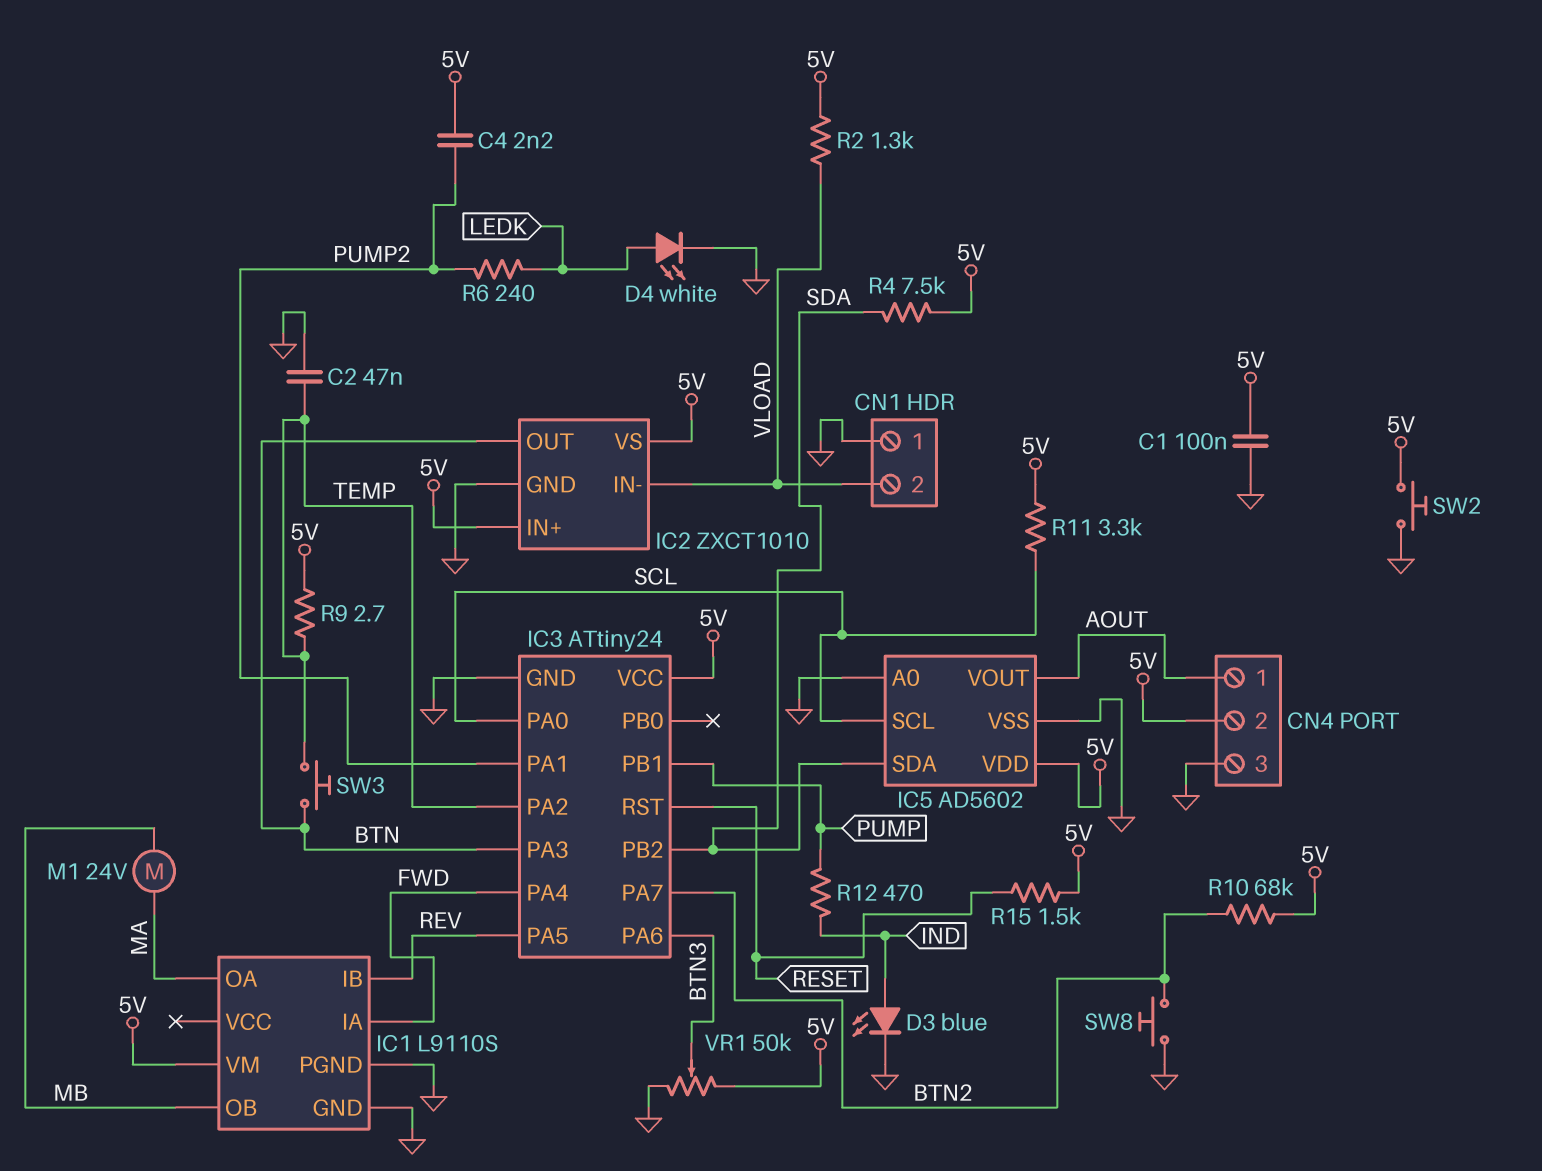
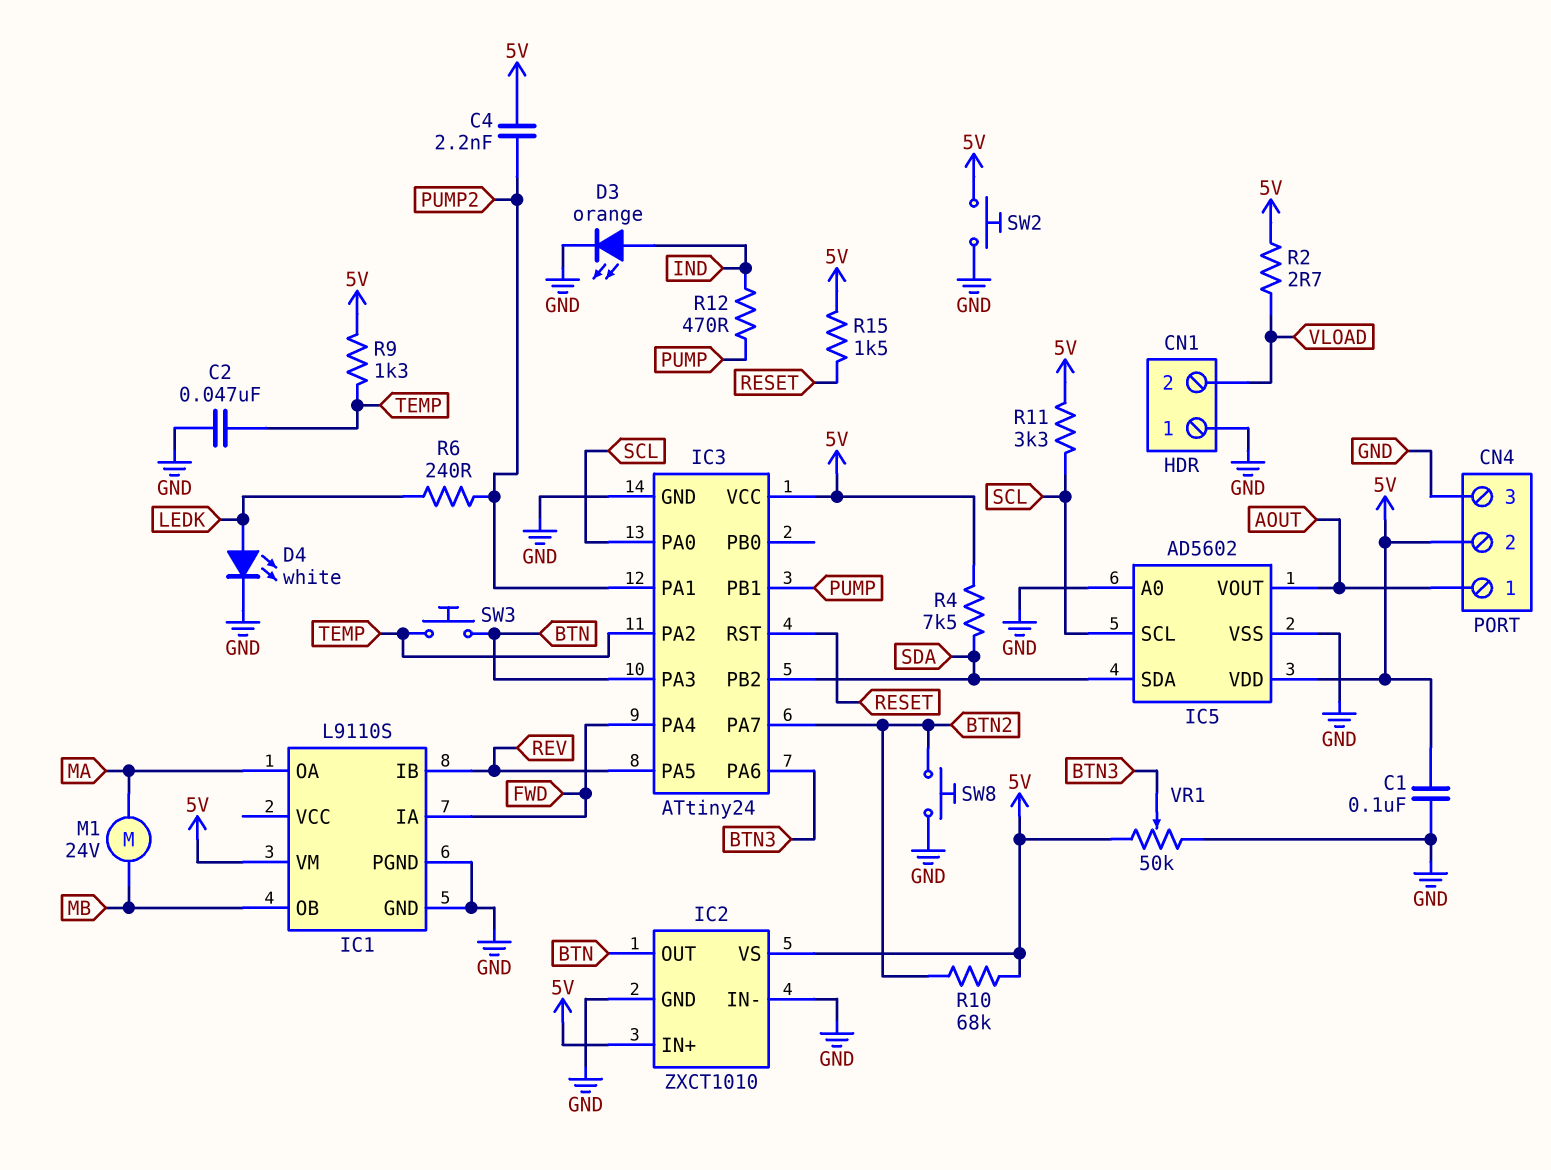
D3: LED blue (A IND, K GND) -> LED orange (A IND, K GND)
IC2 pin IN-: VLOAD -> GND
R2: 1.3k (5V, VLOAD) -> 2.7 (5V, VLOAD)
R9: 2.7 (5V, TEMP) -> 1.3k (5V, TEMP)

